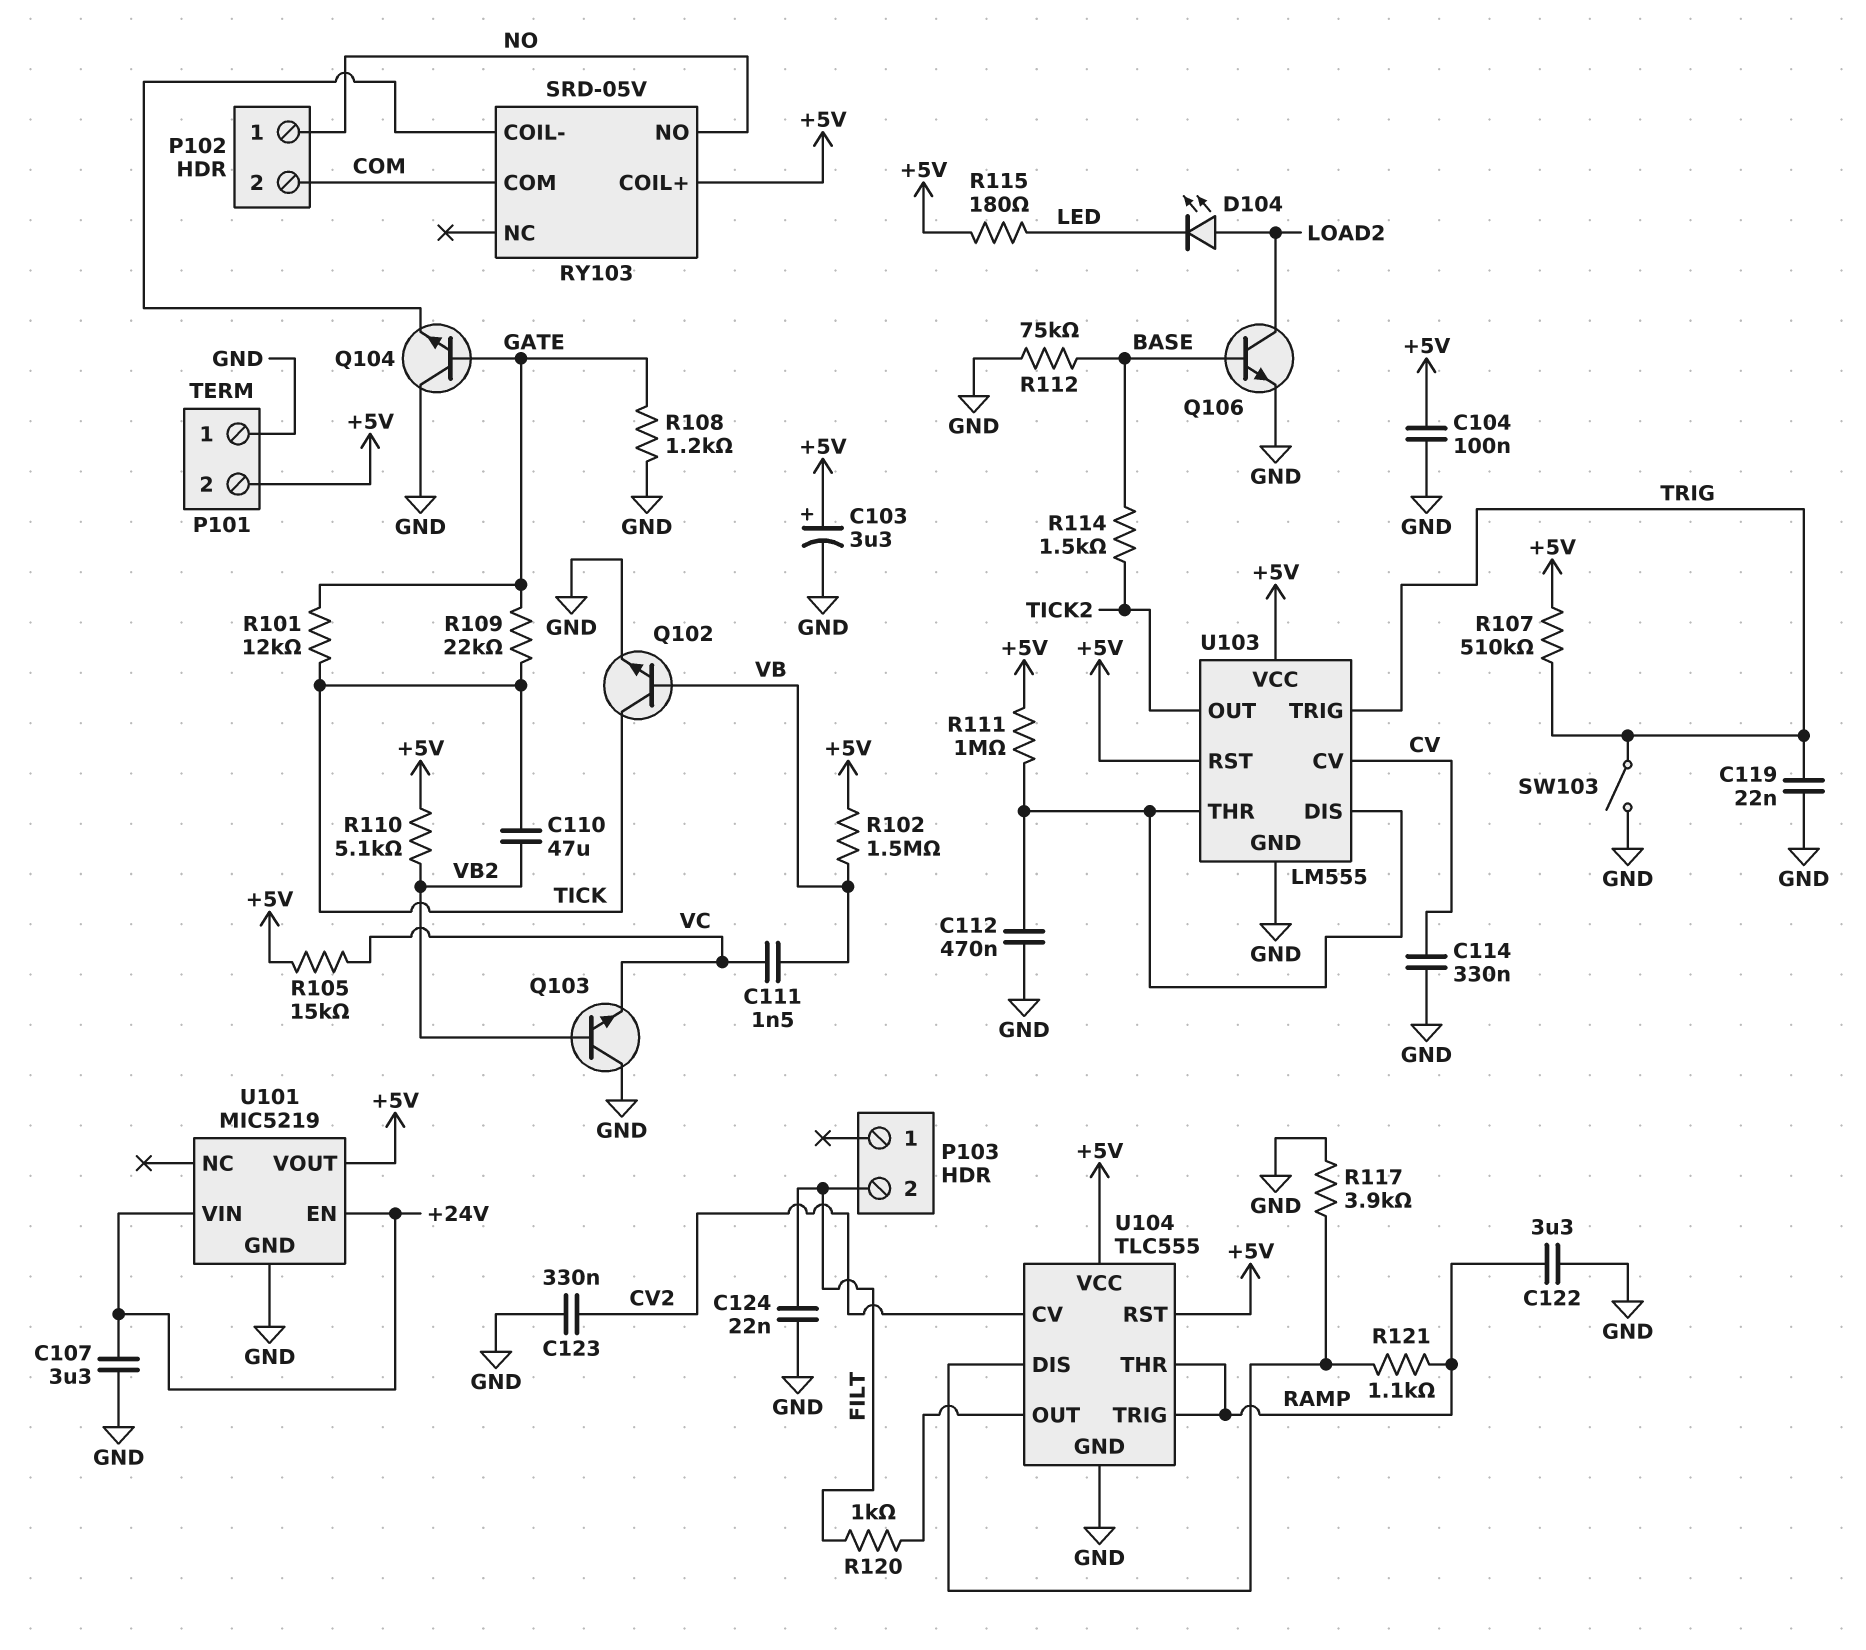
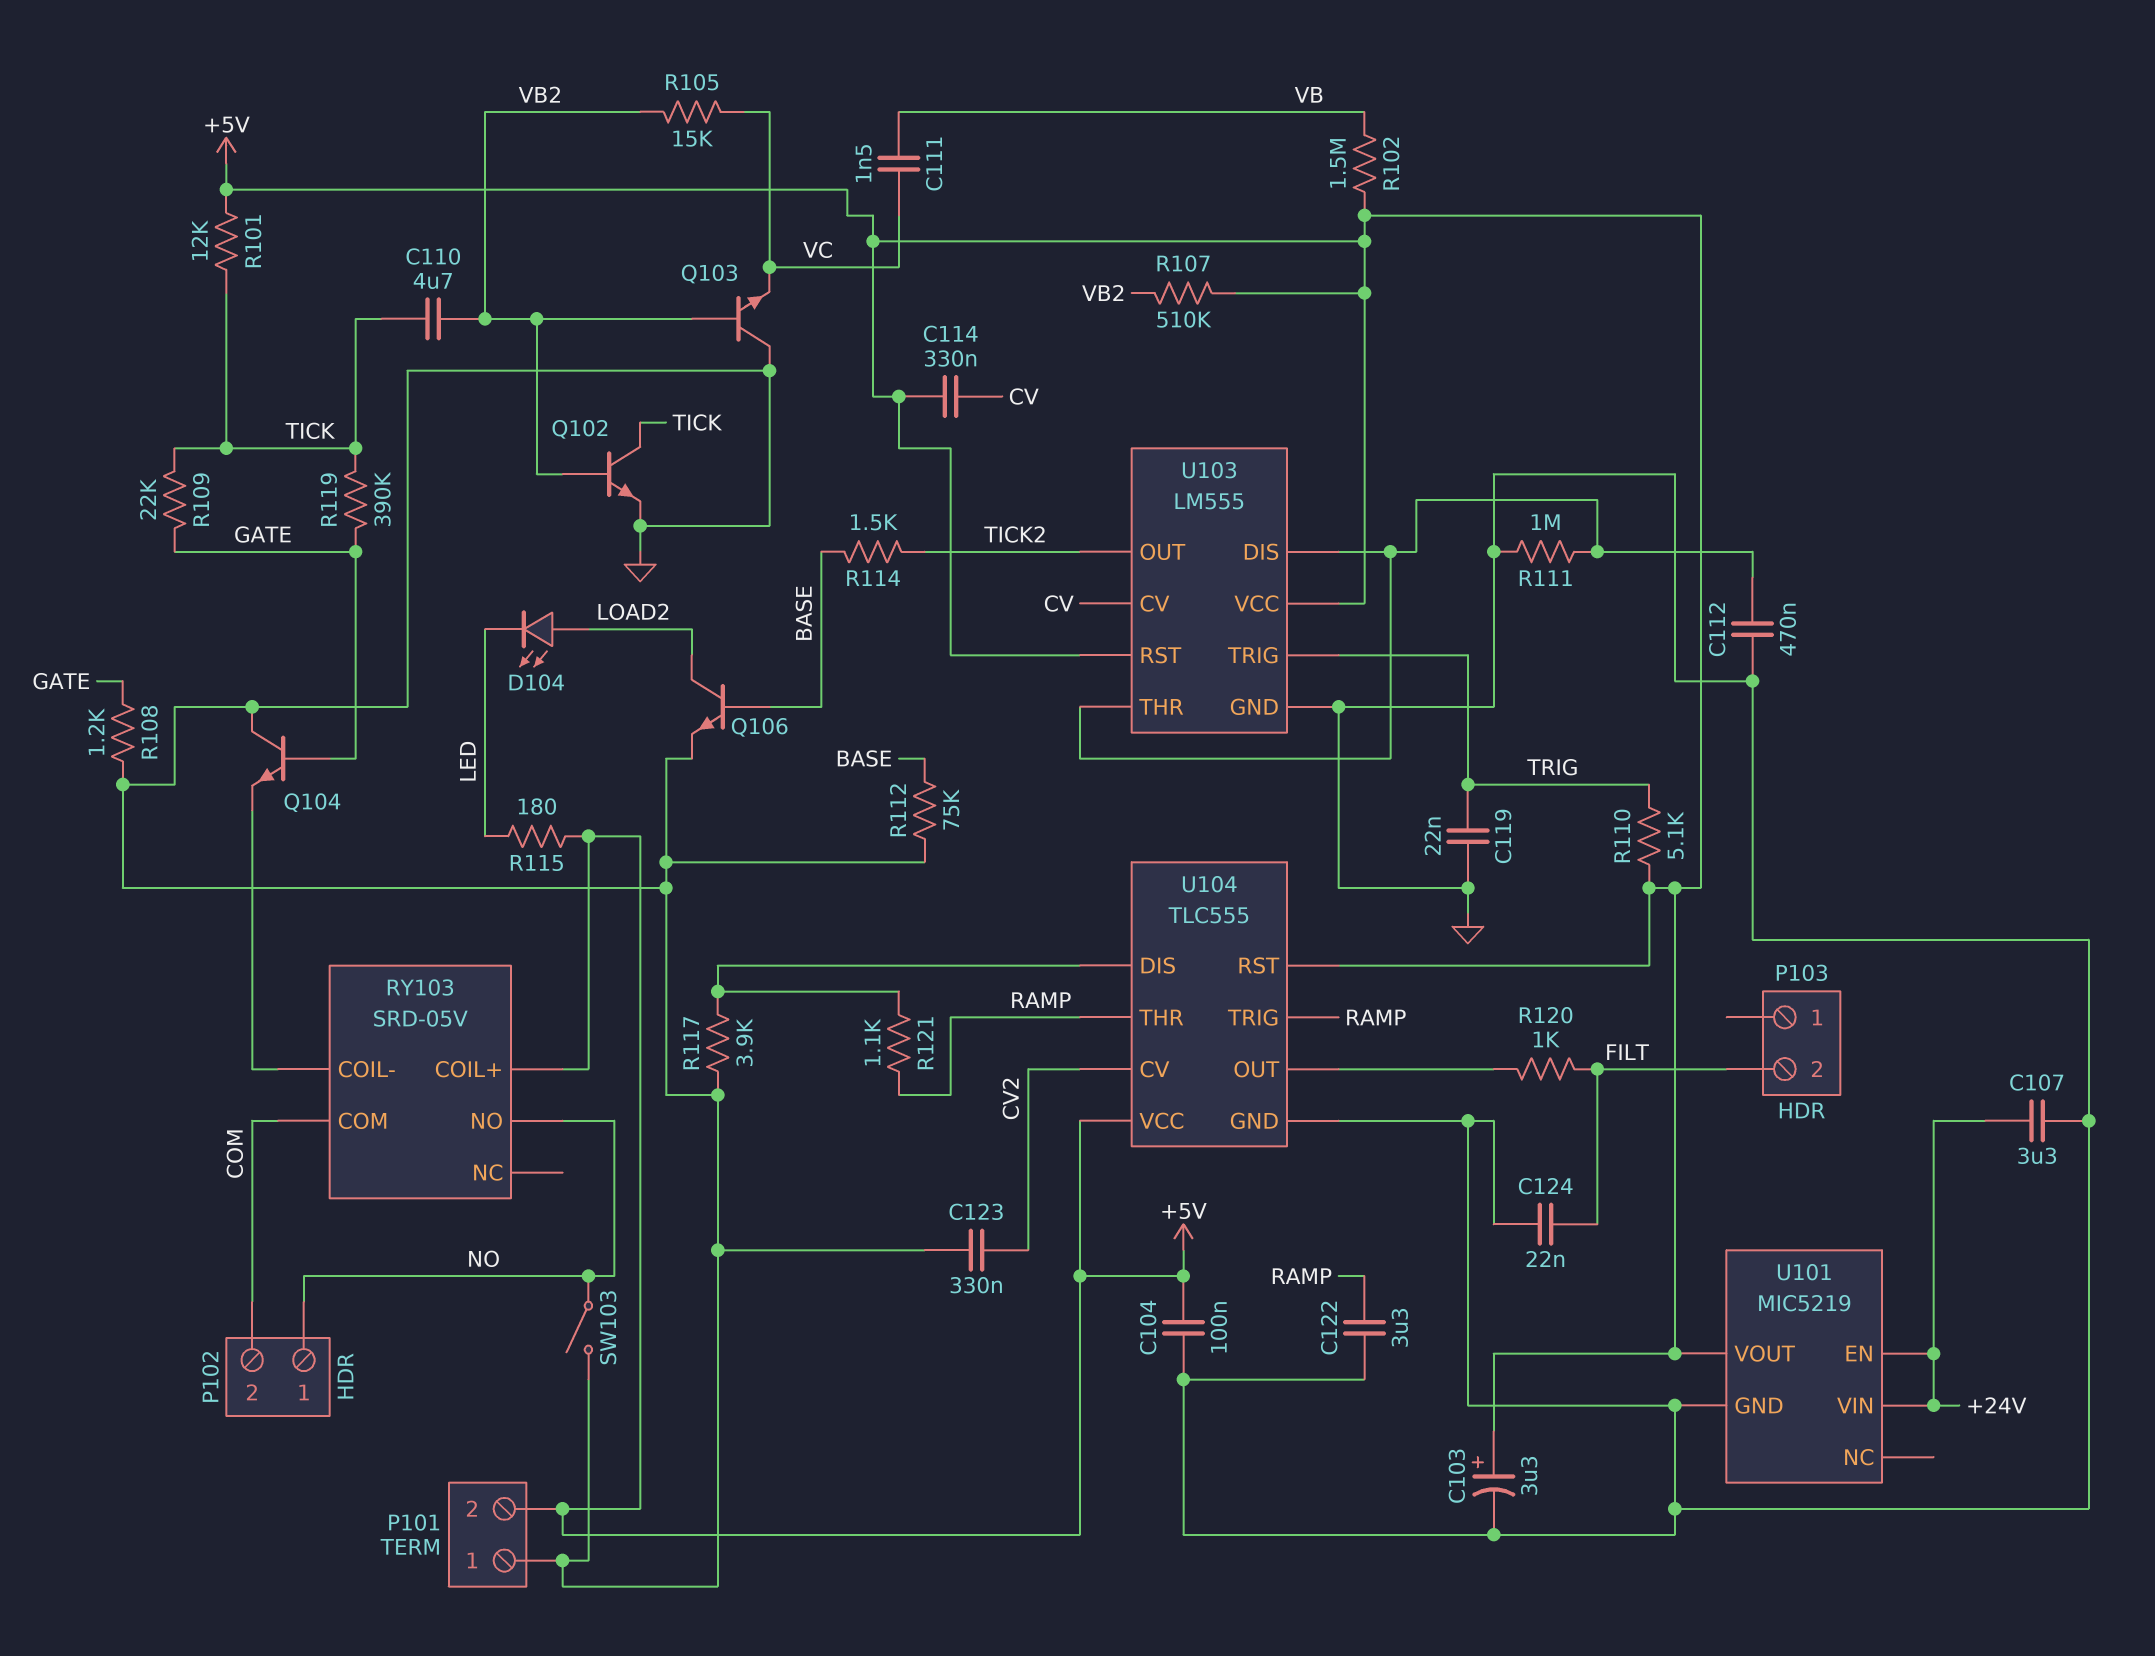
C110: 47uF (TICK, VB2) -> 4.7uF (TICK, VB2)
C114: 330nF (CV, GND) -> 330nF (+5V, CV)
Q102: NPN (B VB, C TICK, E GND) -> NPN (B VB2, C TICK, E GND)
R101: 12k (GATE, TICK) -> 12k (+5V, TICK)
R105: 15k (+5V, VC) -> 15k (VB2, VC)
R107: 510k (+5V, TRIG) -> 510k (+5V, VB2)
R110: 5.1k (+5V, VB2) -> 5.1k (+5V, TRIG)
R111: 1M (+5V, U103/DIS) -> 1M (GND, U103/DIS)
R119: none -> 390k (GATE, TICK)
SW103: switch (GND, TRIG) -> switch (GND, NO)

